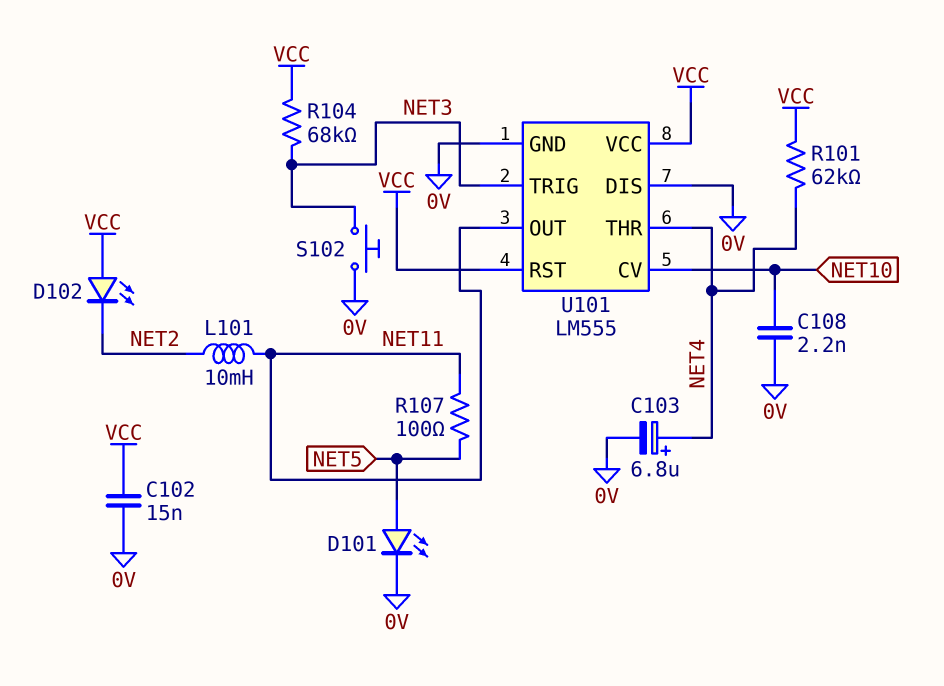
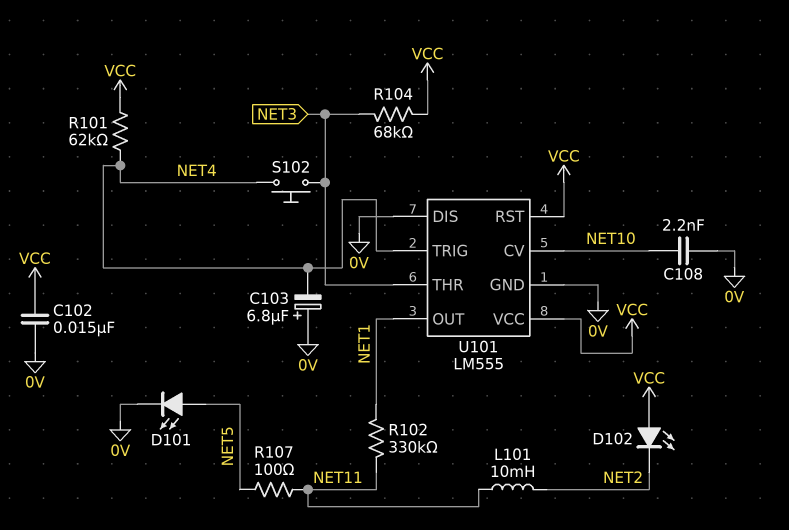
C103: 6.8uF (plus NET4, minus 0V) -> 6.8uF (plus 0V, minus NET4)
R102: none -> 330k (NET1, NET11)
S102: button (0V, NET3) -> button (NET3, NET4)
U101 pin OUT: NET11 -> NET1
U101 pin THR: NET4 -> NET3
U101 pin TRIG: NET3 -> NET4

